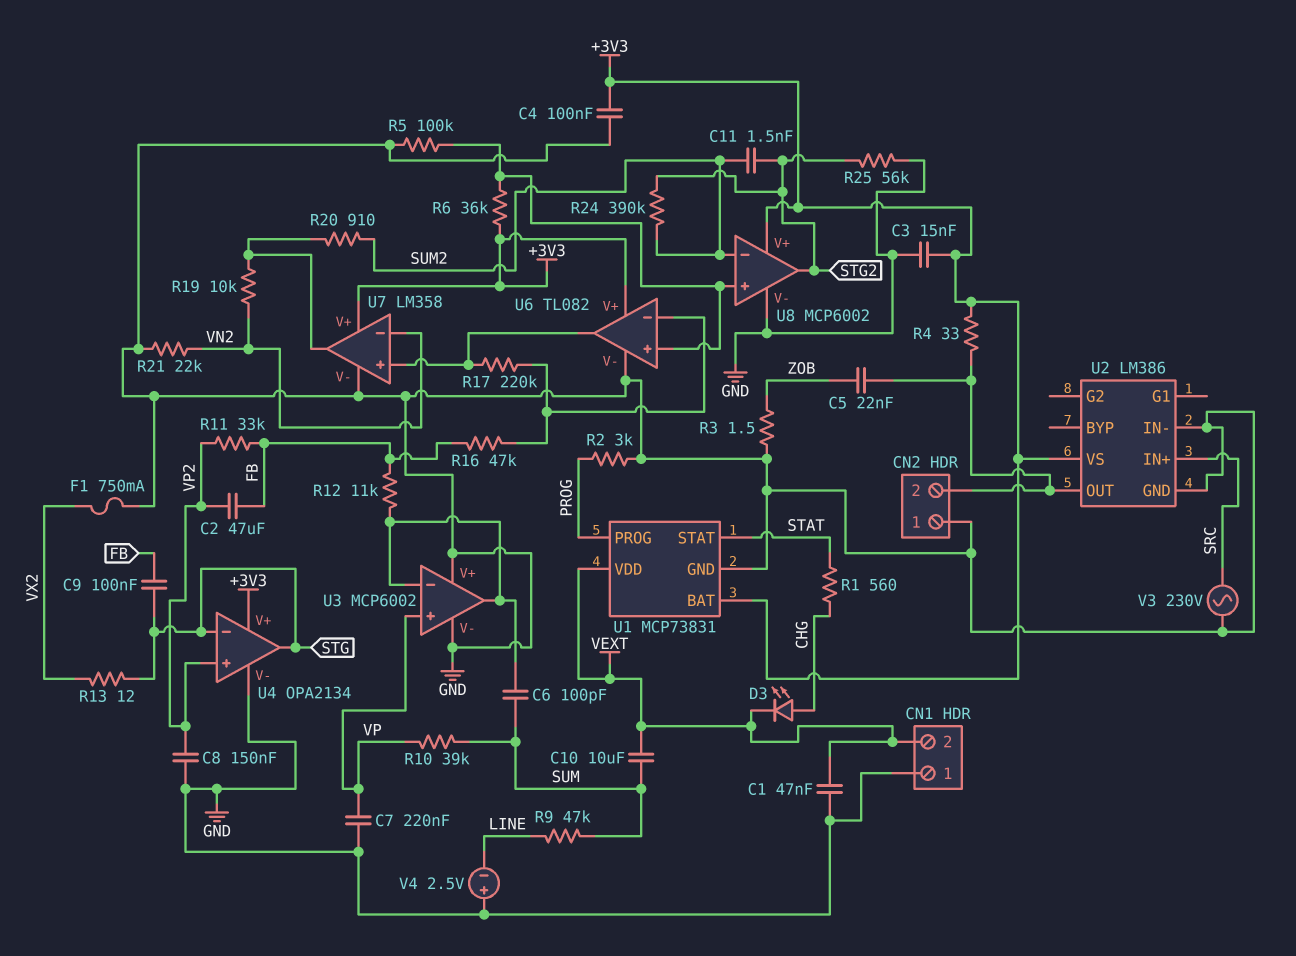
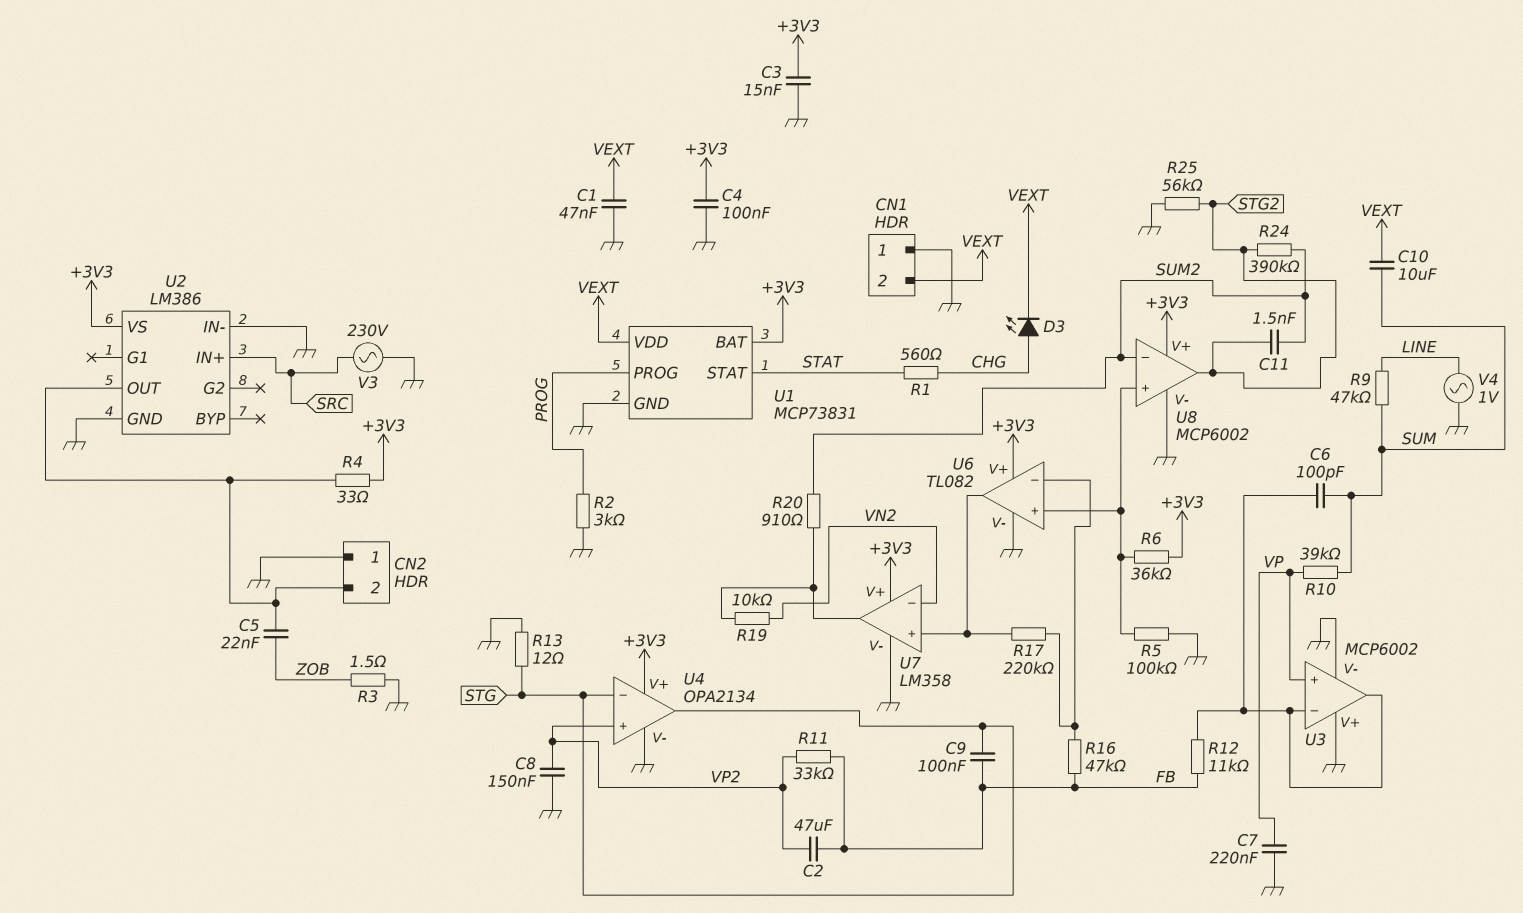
F1: 750mA (GND, VX2) -> none
R13: 12 (STG, VX2) -> 12 (GND, STG)
R21: 22k (GND, VN2) -> none
V4: 2.5V (plus GND, minus LINE) -> AC 1V (GND, LINE)

